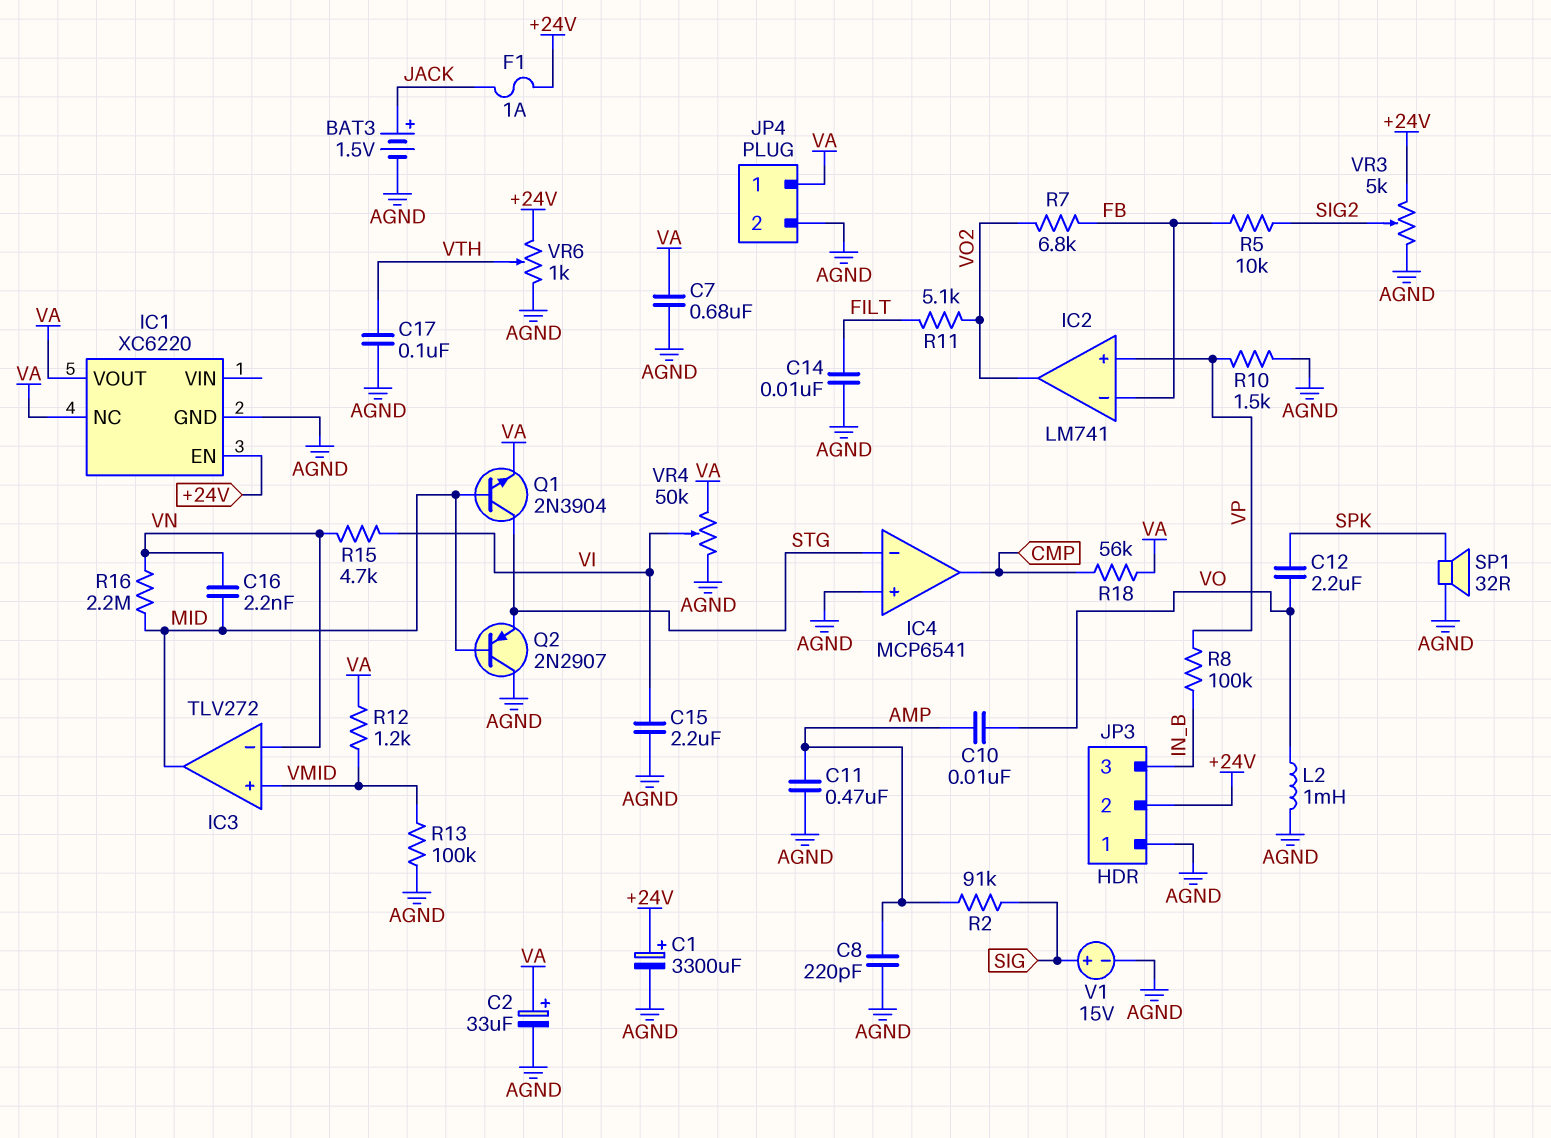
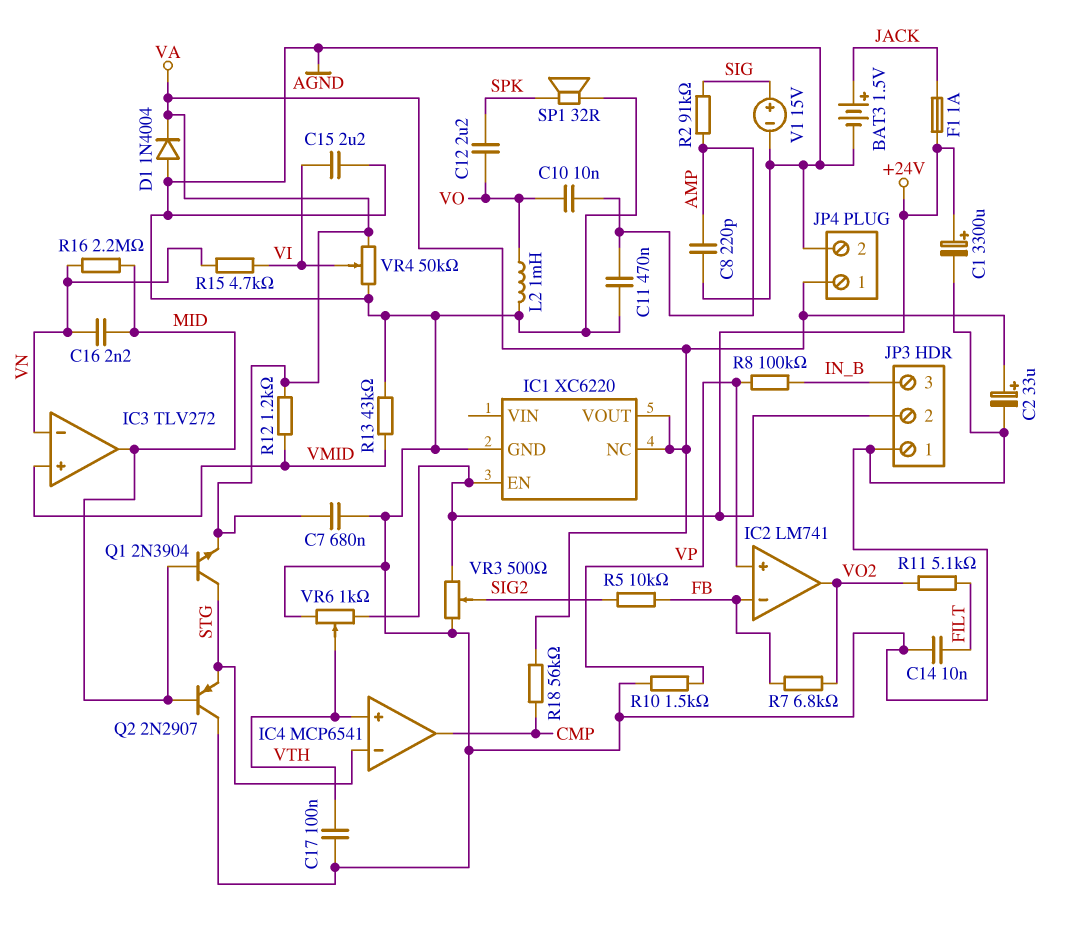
D1: none -> diode 1N4004 (A AGND, K VA)
IC4 pin in+: AGND -> VTH
R13: 100k (AGND, VMID) -> 43k (AGND, VMID)
VR3: 5k (+24V, AGND, wiper SIG2) -> 500 (+24V, AGND, wiper SIG2)

